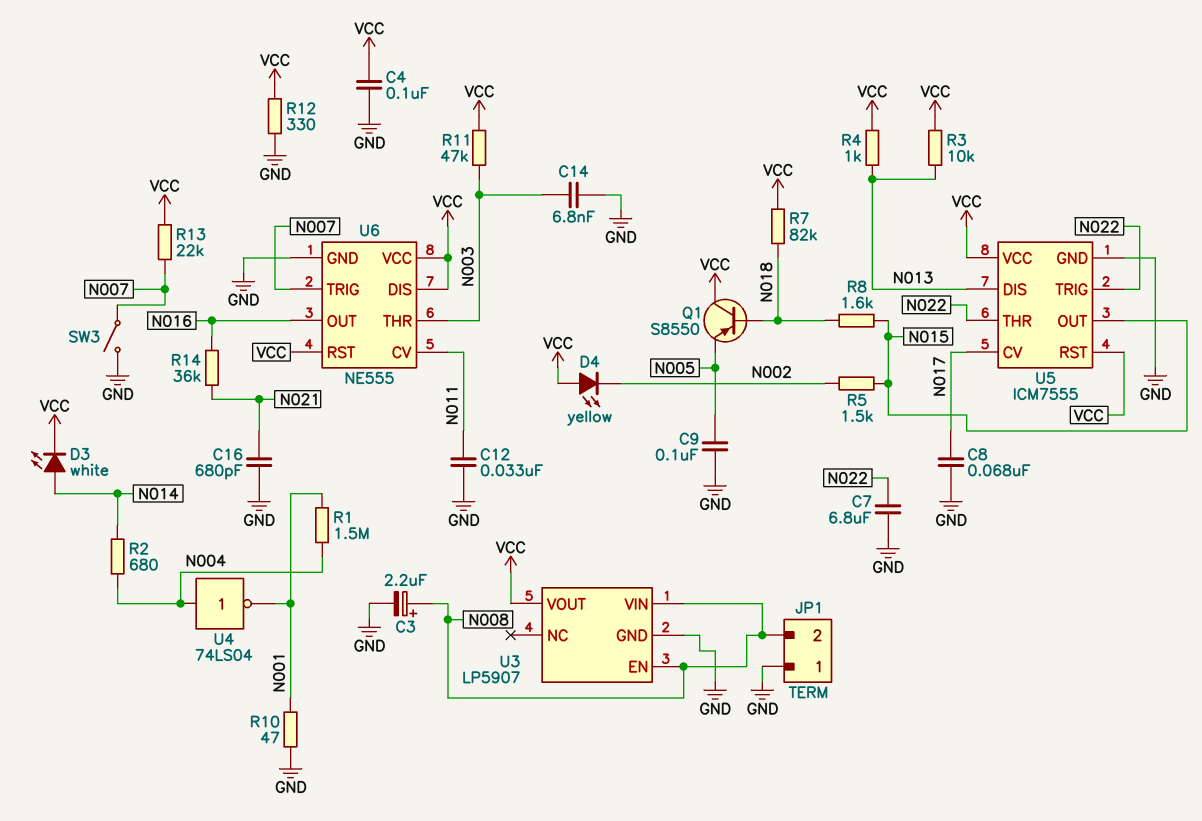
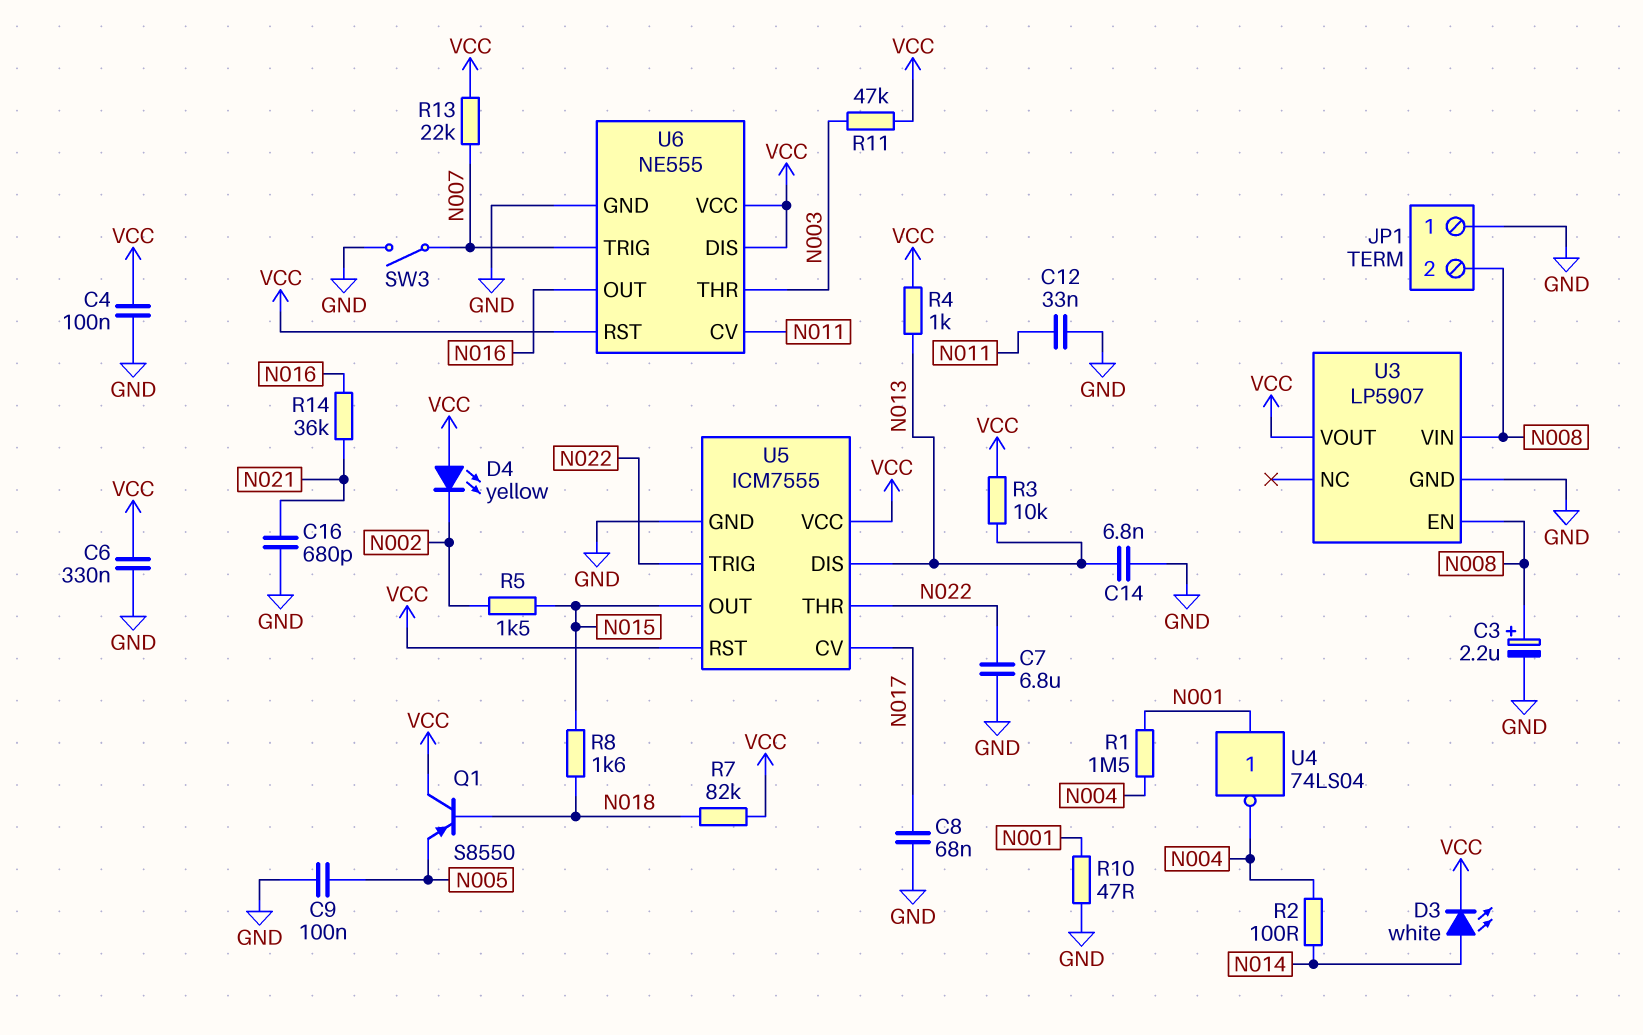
C6: none -> 330nF (GND, VCC)
C14: 6.8nF (GND, N003) -> 6.8nF (GND, N013)
R2: 680 (N004, N014) -> 100 (N004, N014)
R12: 330 (GND, VCC) -> none
U4: NOT 74LS04 (in N004, out N001) -> NOT 74LS04 (in N001, out N004)

